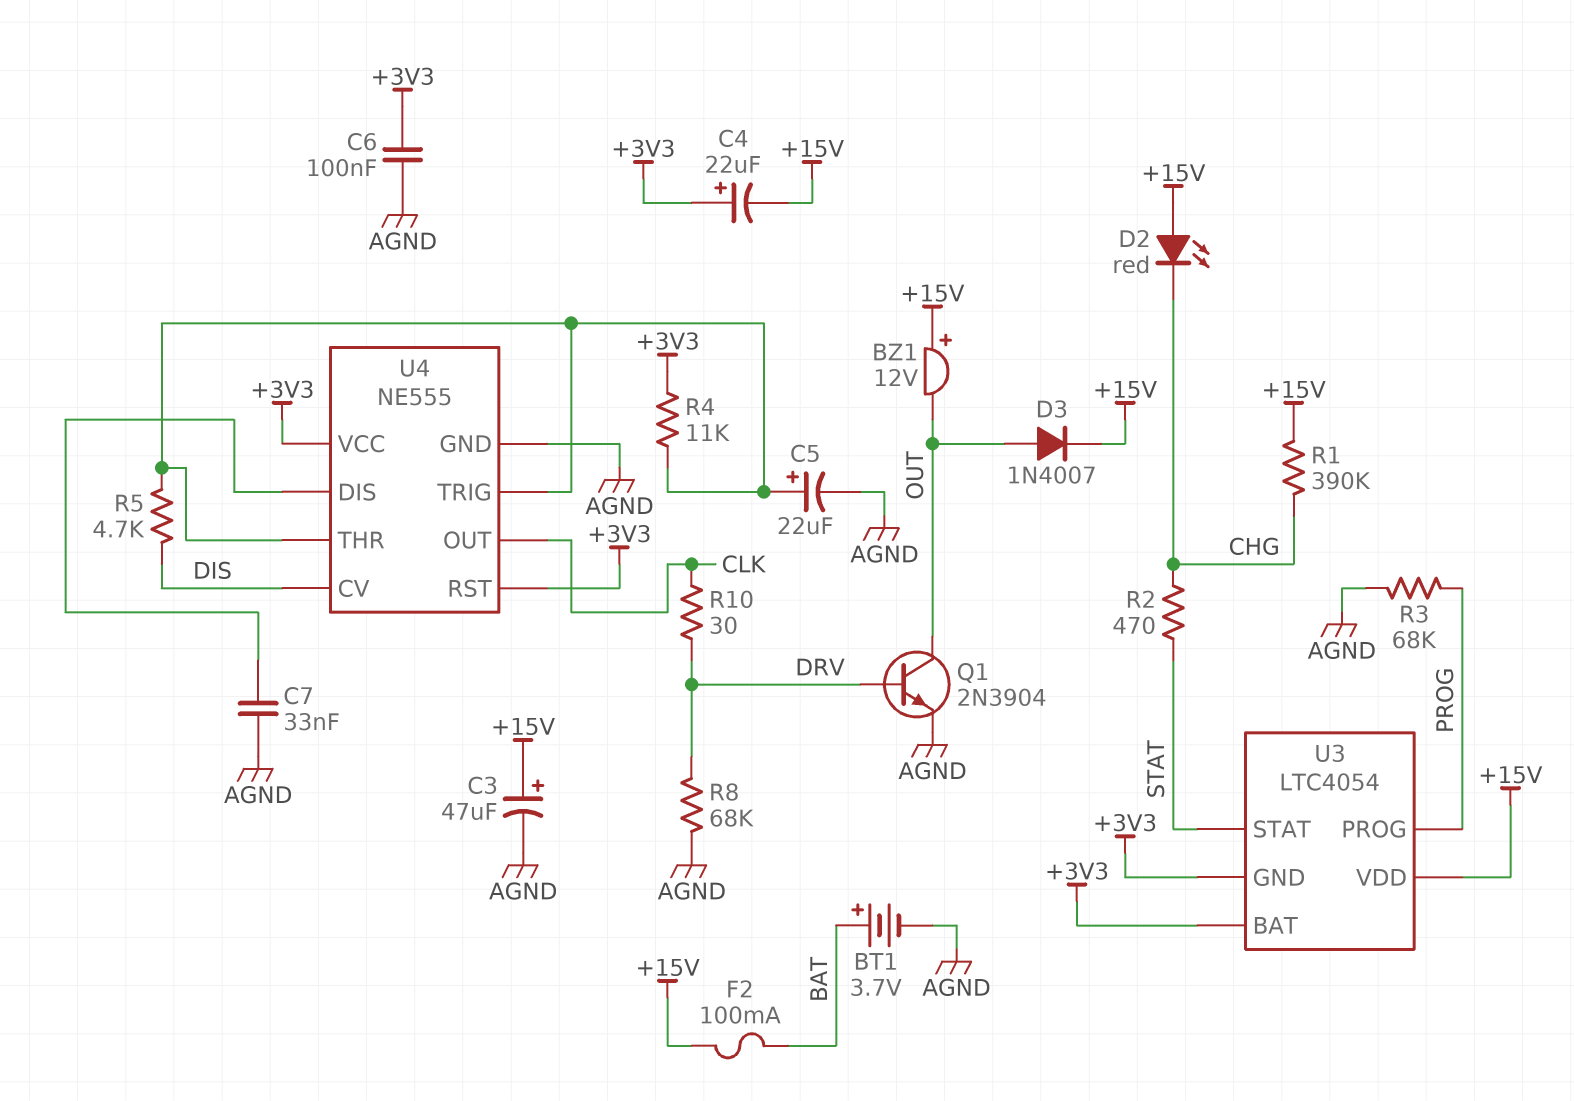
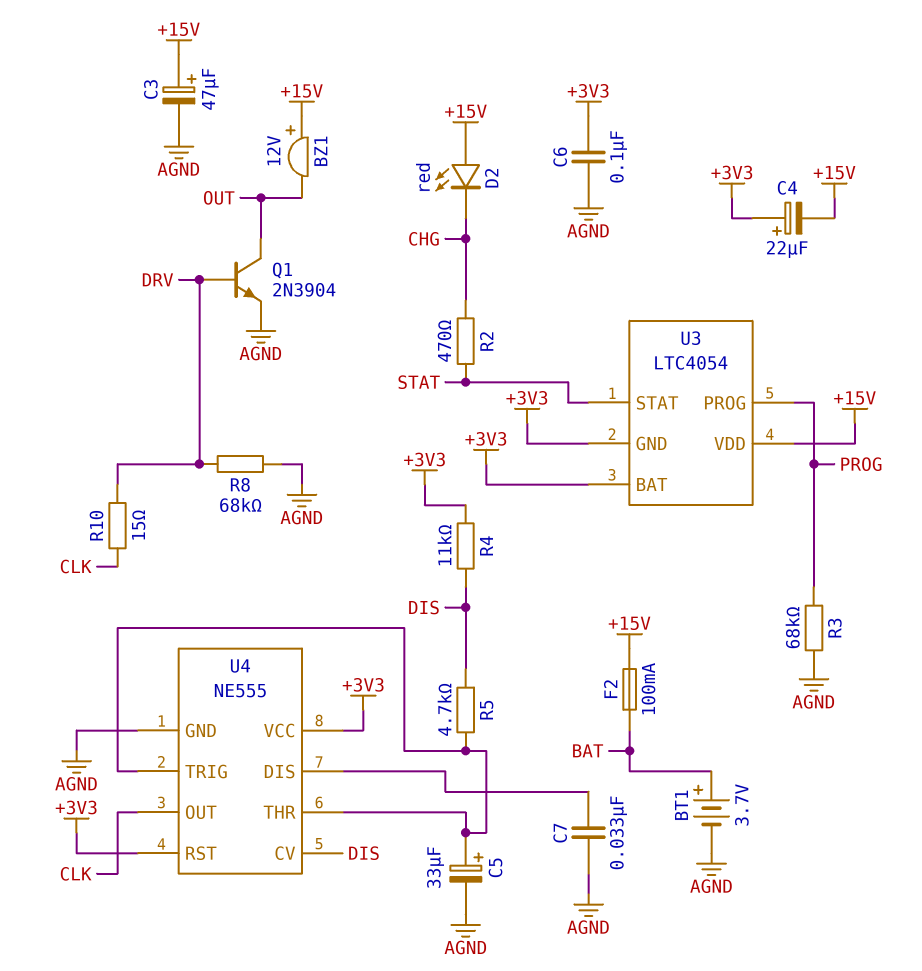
C5: 22uF (plus U4/THR, minus AGND) -> 33uF (plus U4/THR, minus AGND)
D3: diode 1N4007 (A OUT, K +15V) -> none
R1: 390k (+15V, CHG) -> none
R4: 11k (+3V3, U4/THR) -> 11k (+3V3, DIS)
R10: 30 (CLK, DRV) -> 15 (CLK, DRV)

